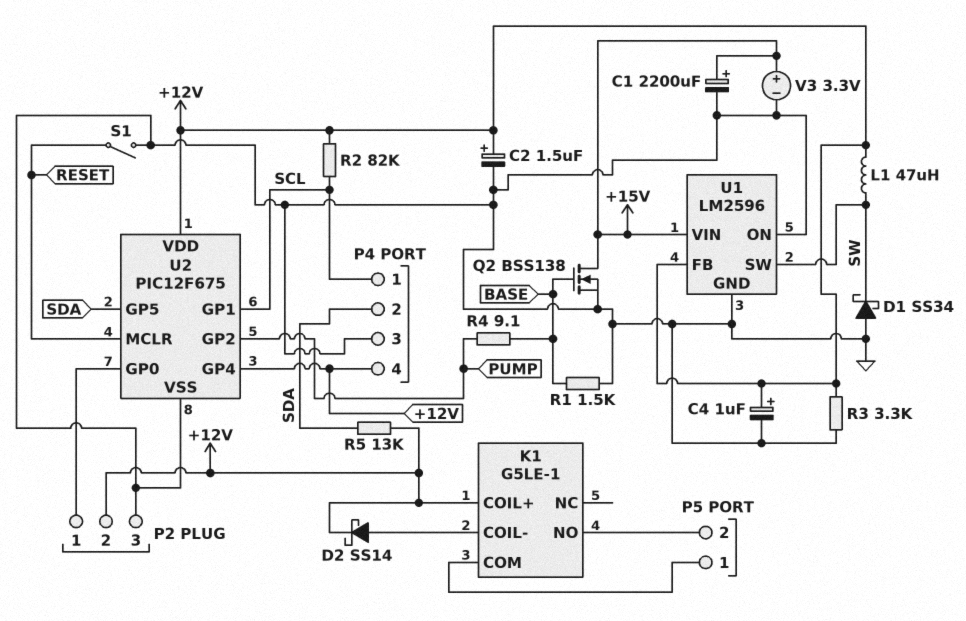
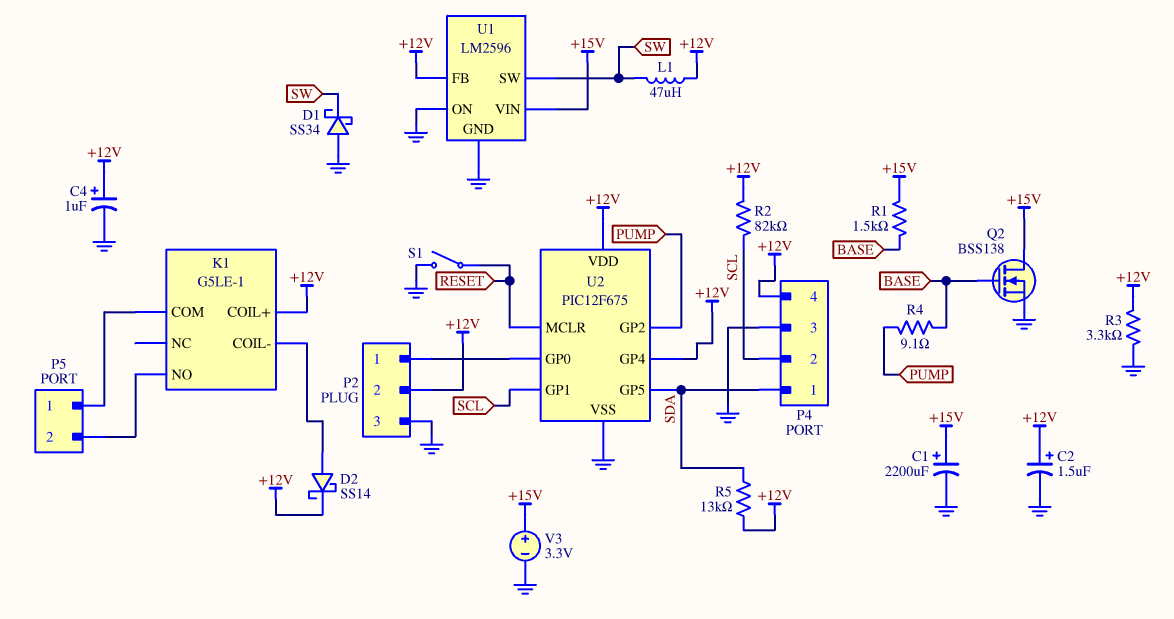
P4 pin 1: SCL -> SDA
P4 pin 2: SDA -> SCL
R1: 1.5k (BASE, GND) -> 1.5k (+15V, BASE)

